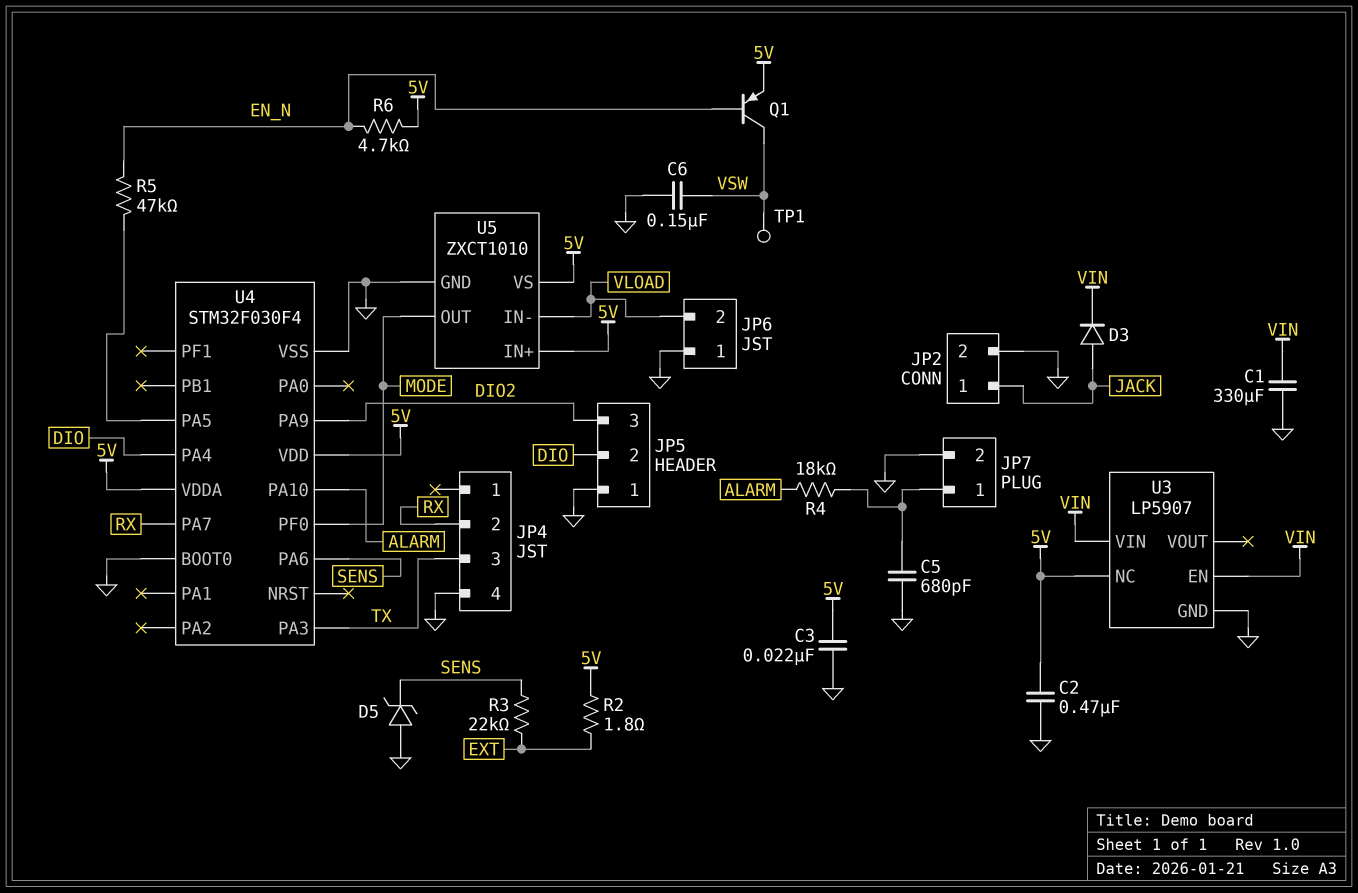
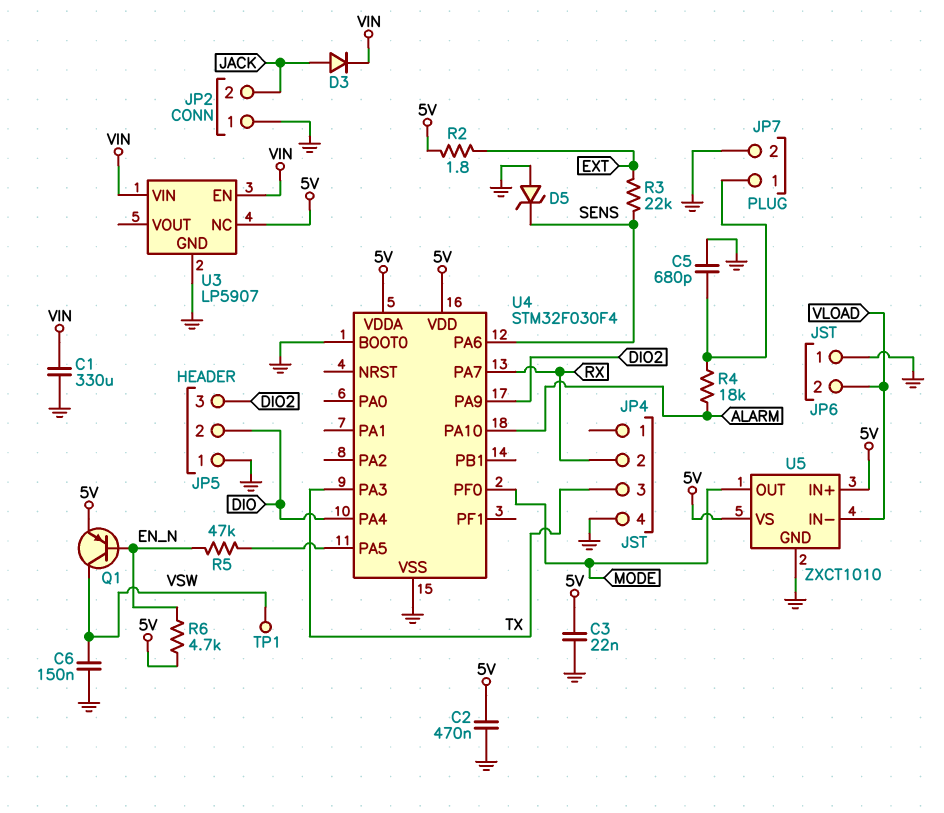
JP2 pin 1: JACK -> GND
JP2 pin 2: GND -> JACK

